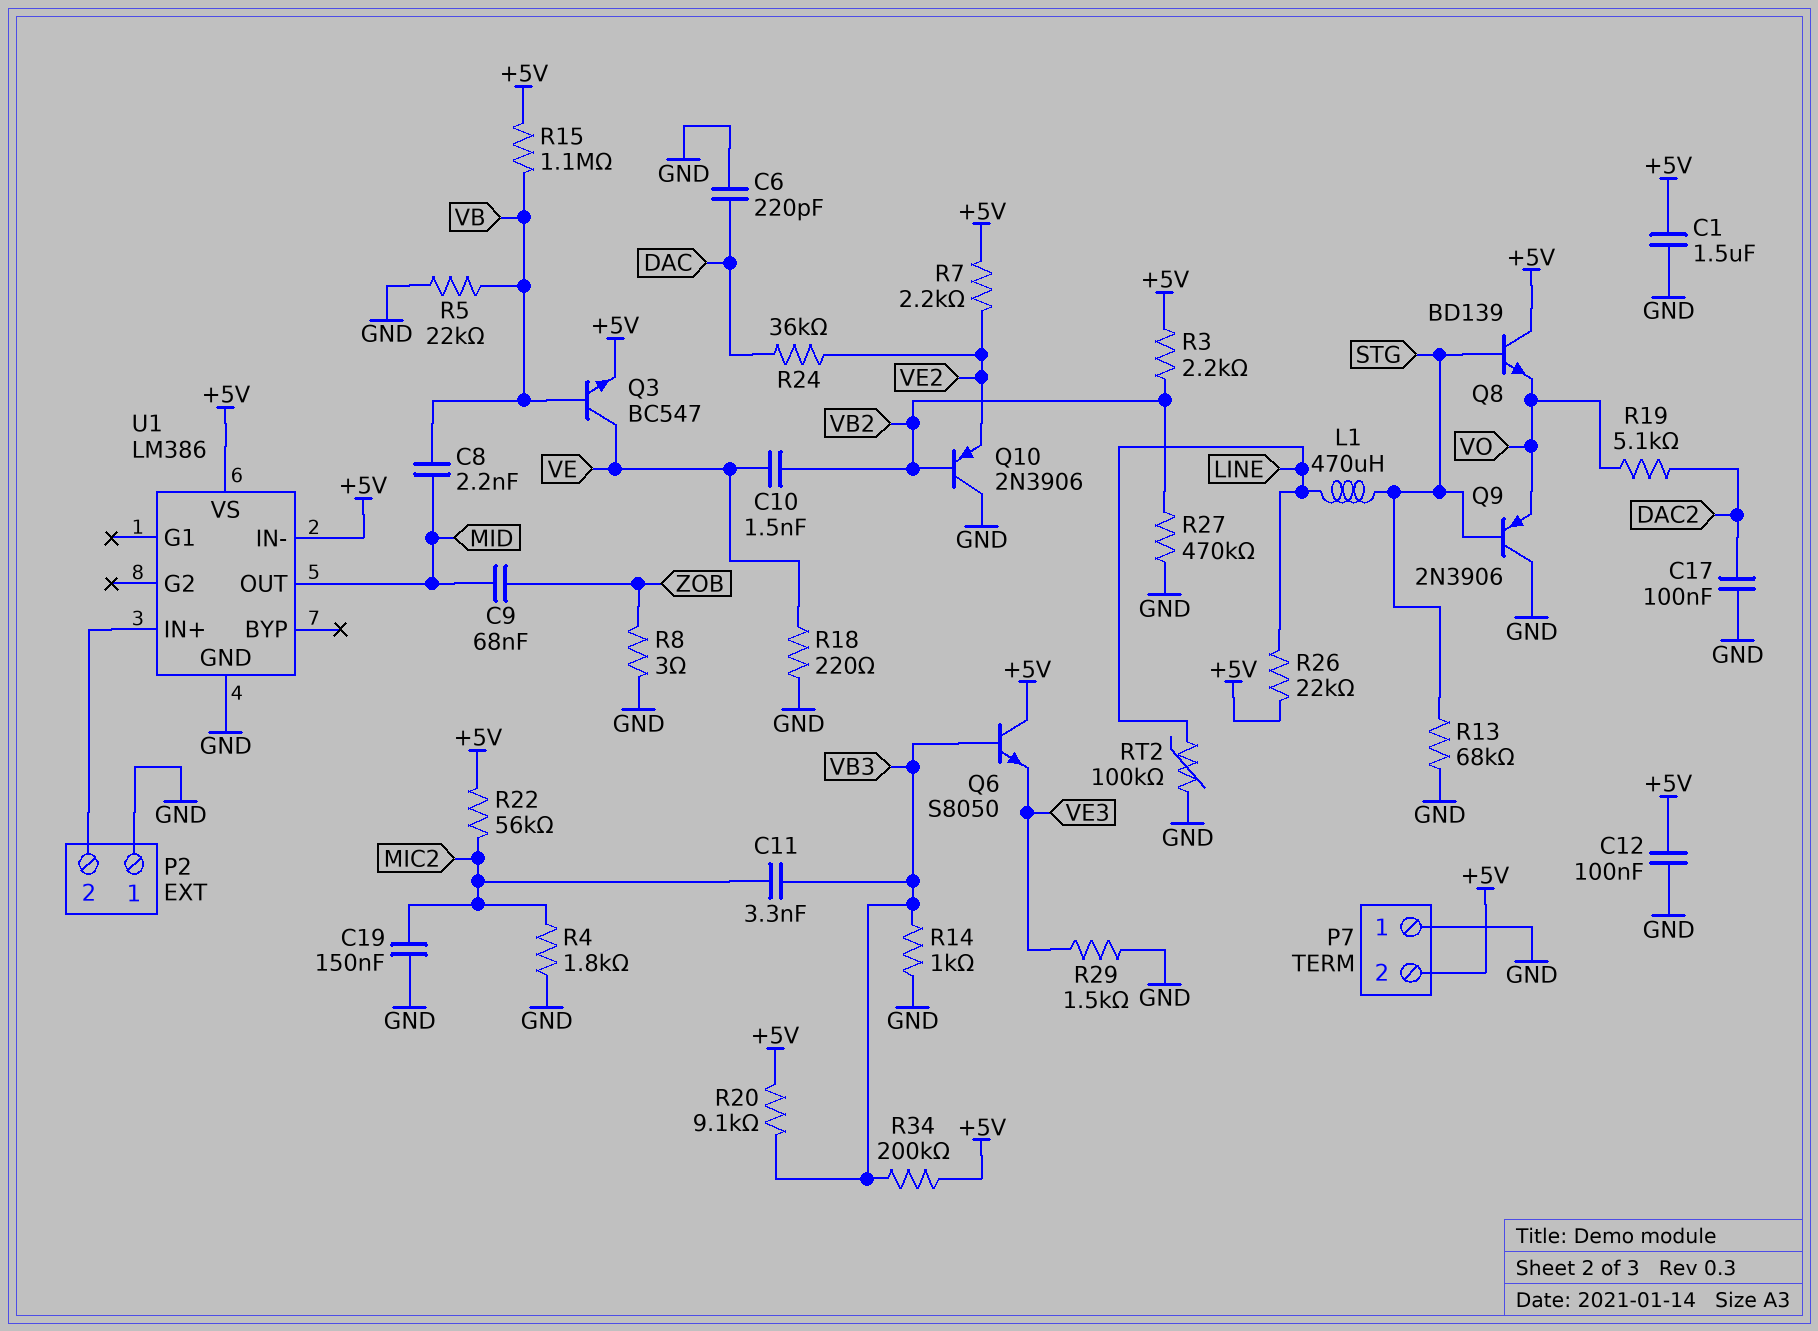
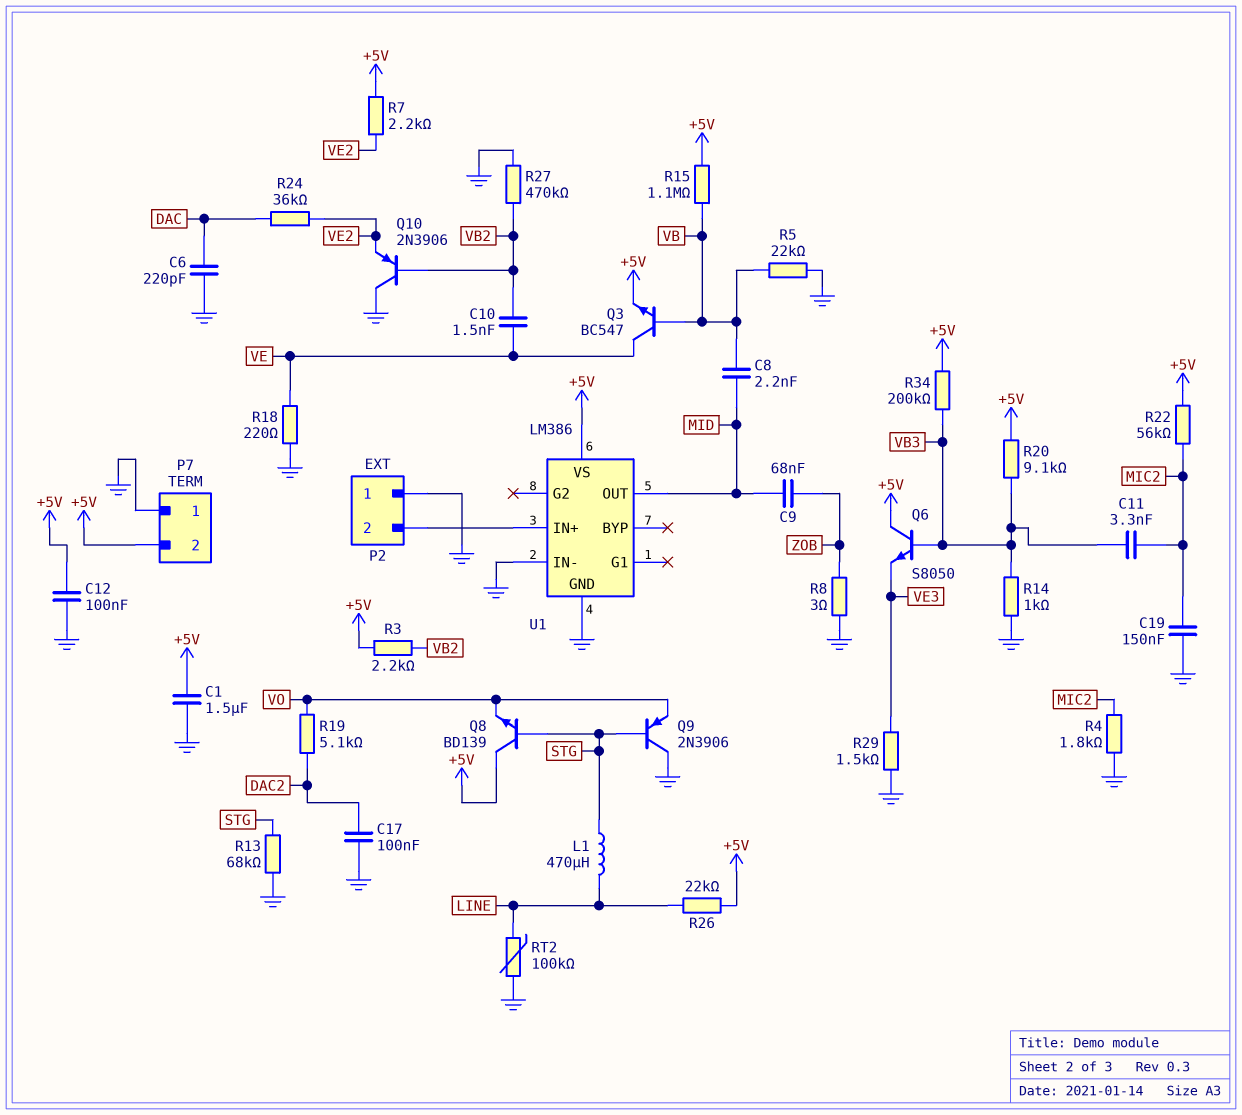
U1 pin IN-: +5V -> GND

